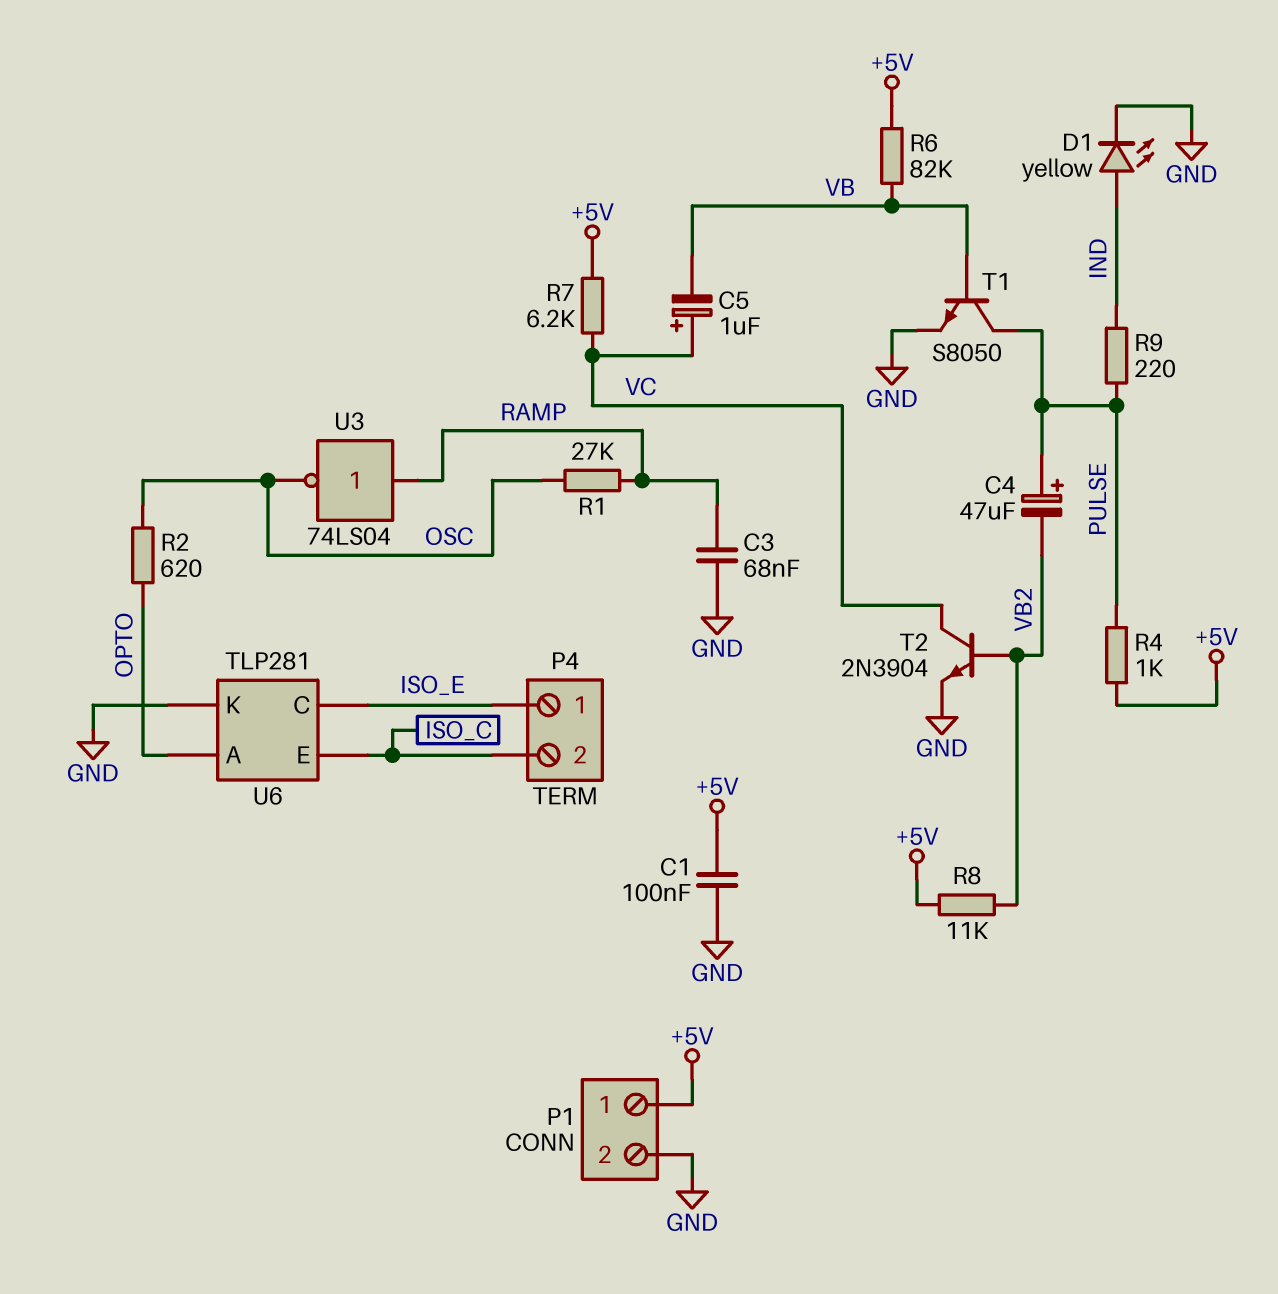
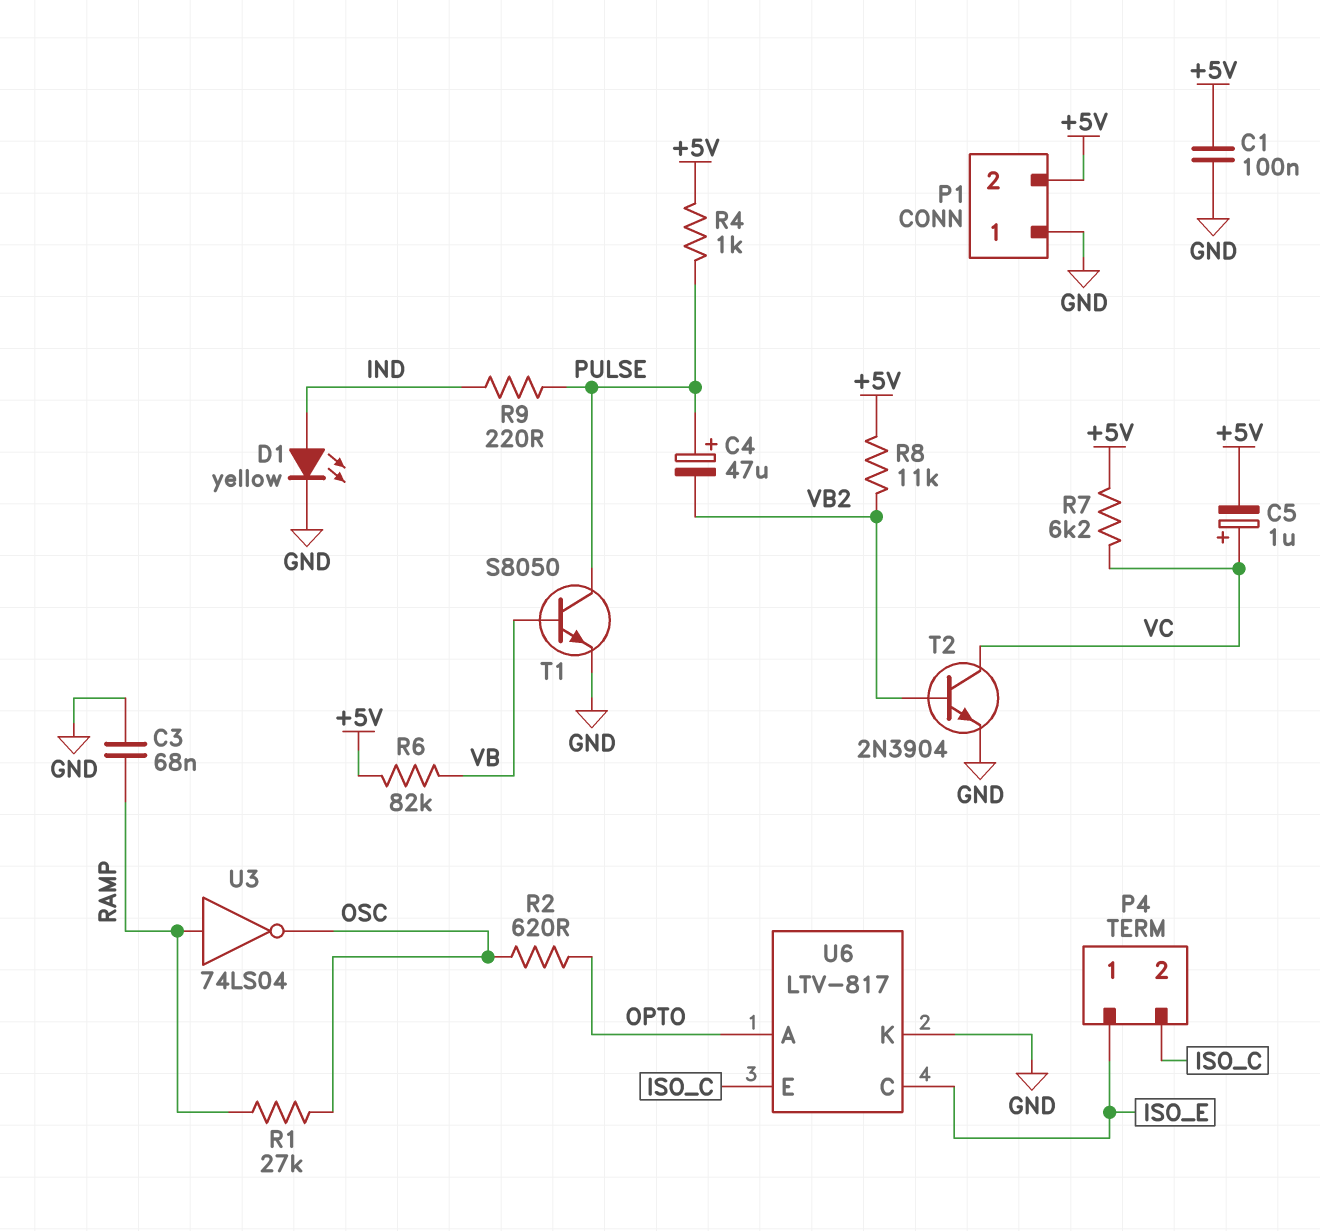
C5: 1uF (plus VC, minus VB) -> 1uF (plus VC, minus +5V)
P1 pin 1: +5V -> GND
P1 pin 2: GND -> +5V
U6: TLP281 -> LTV-817

